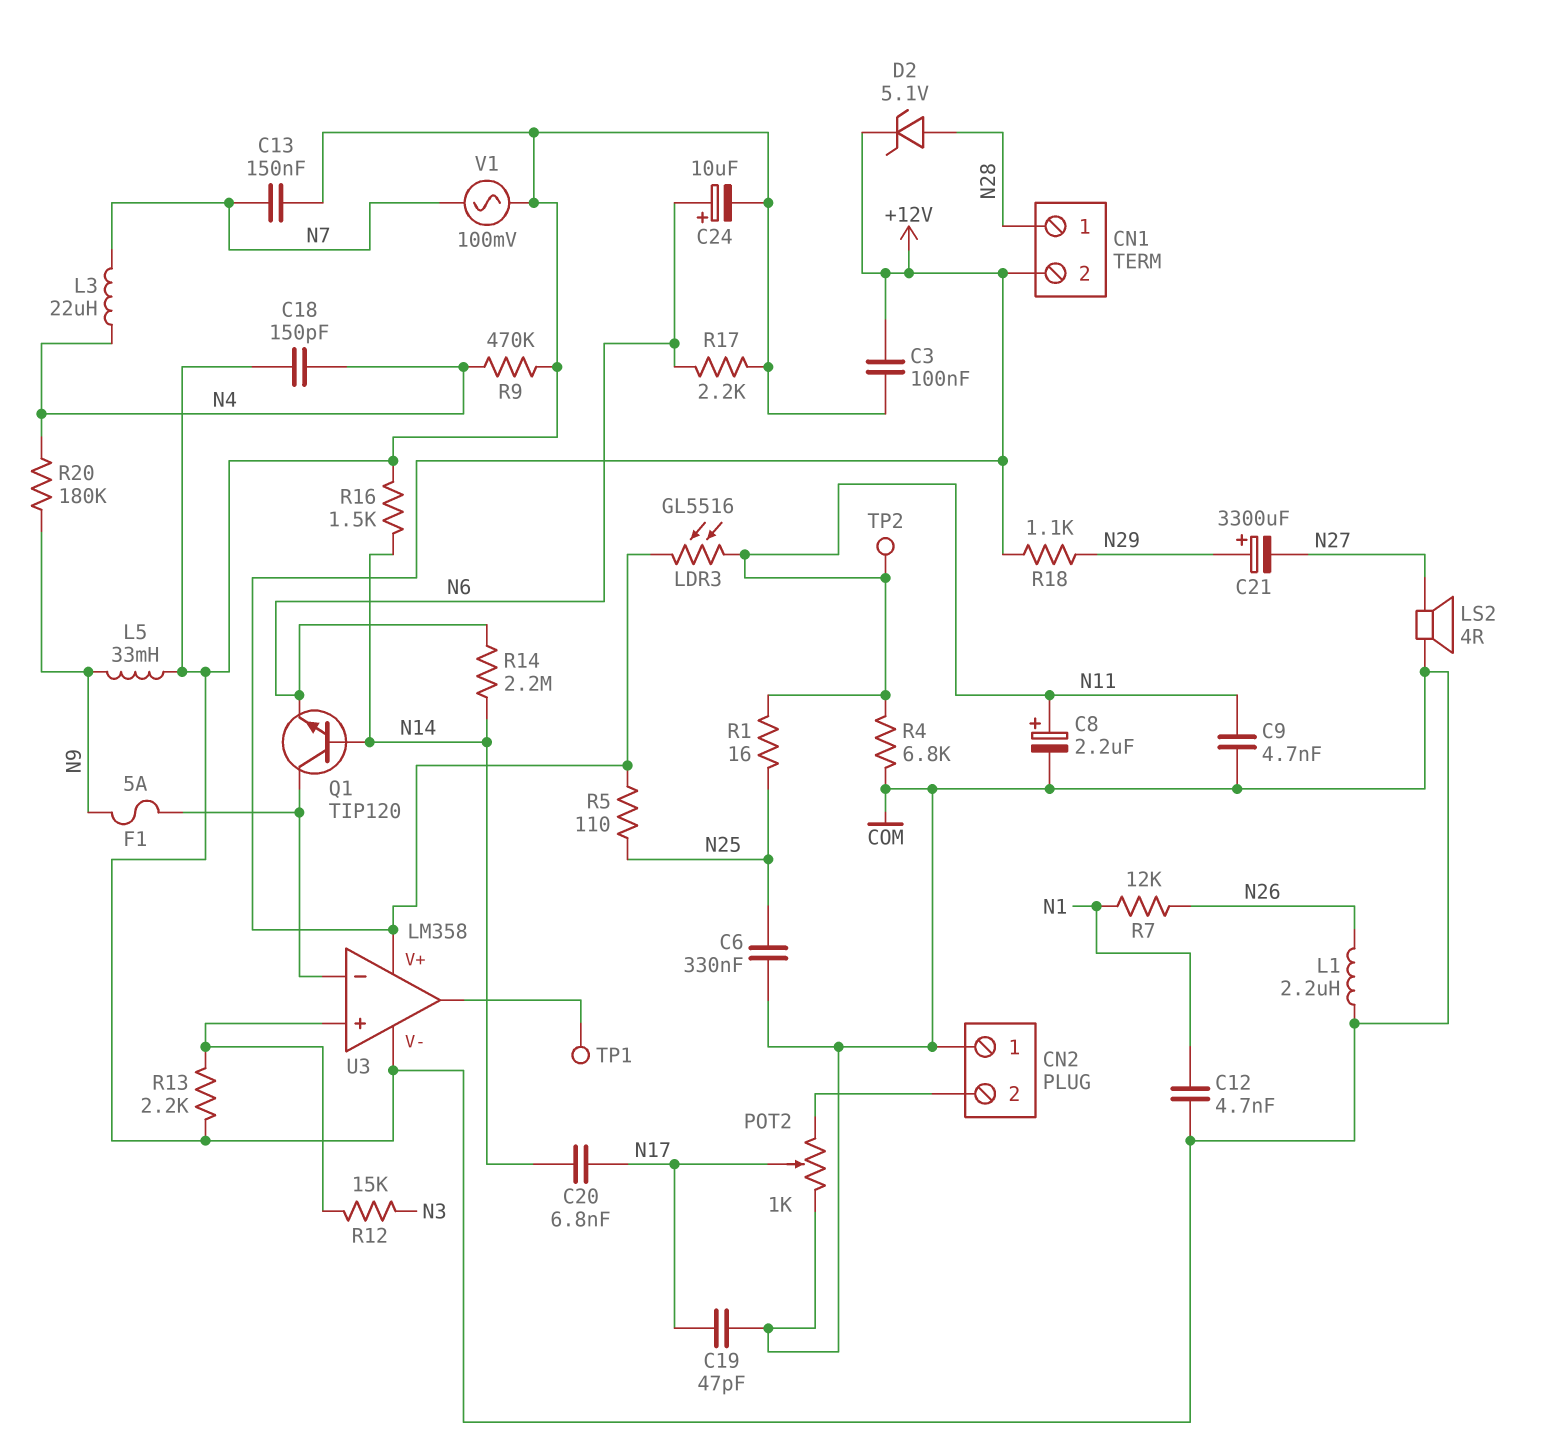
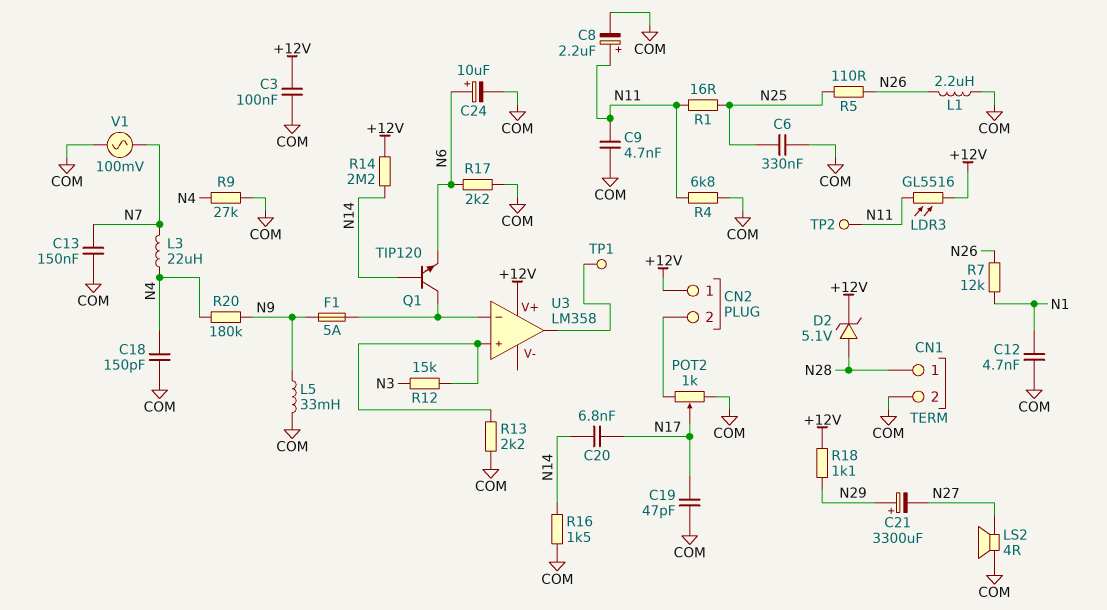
CN1 pin 2: +12V -> COM
CN2 pin 1: COM -> +12V
R5: 110 (+12V, N25) -> 110 (N25, N26)
R9: 470k (COM, N4) -> 27k (COM, N4)
R14: 2.2M (N6, N14) -> 2.2M (+12V, N14)
U3 pin V-: COM -> none

